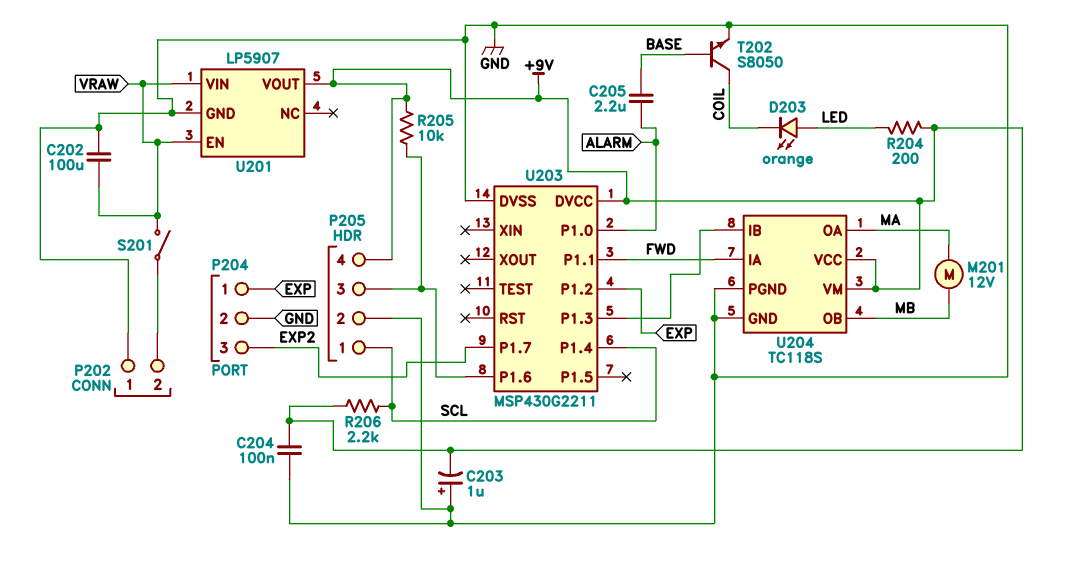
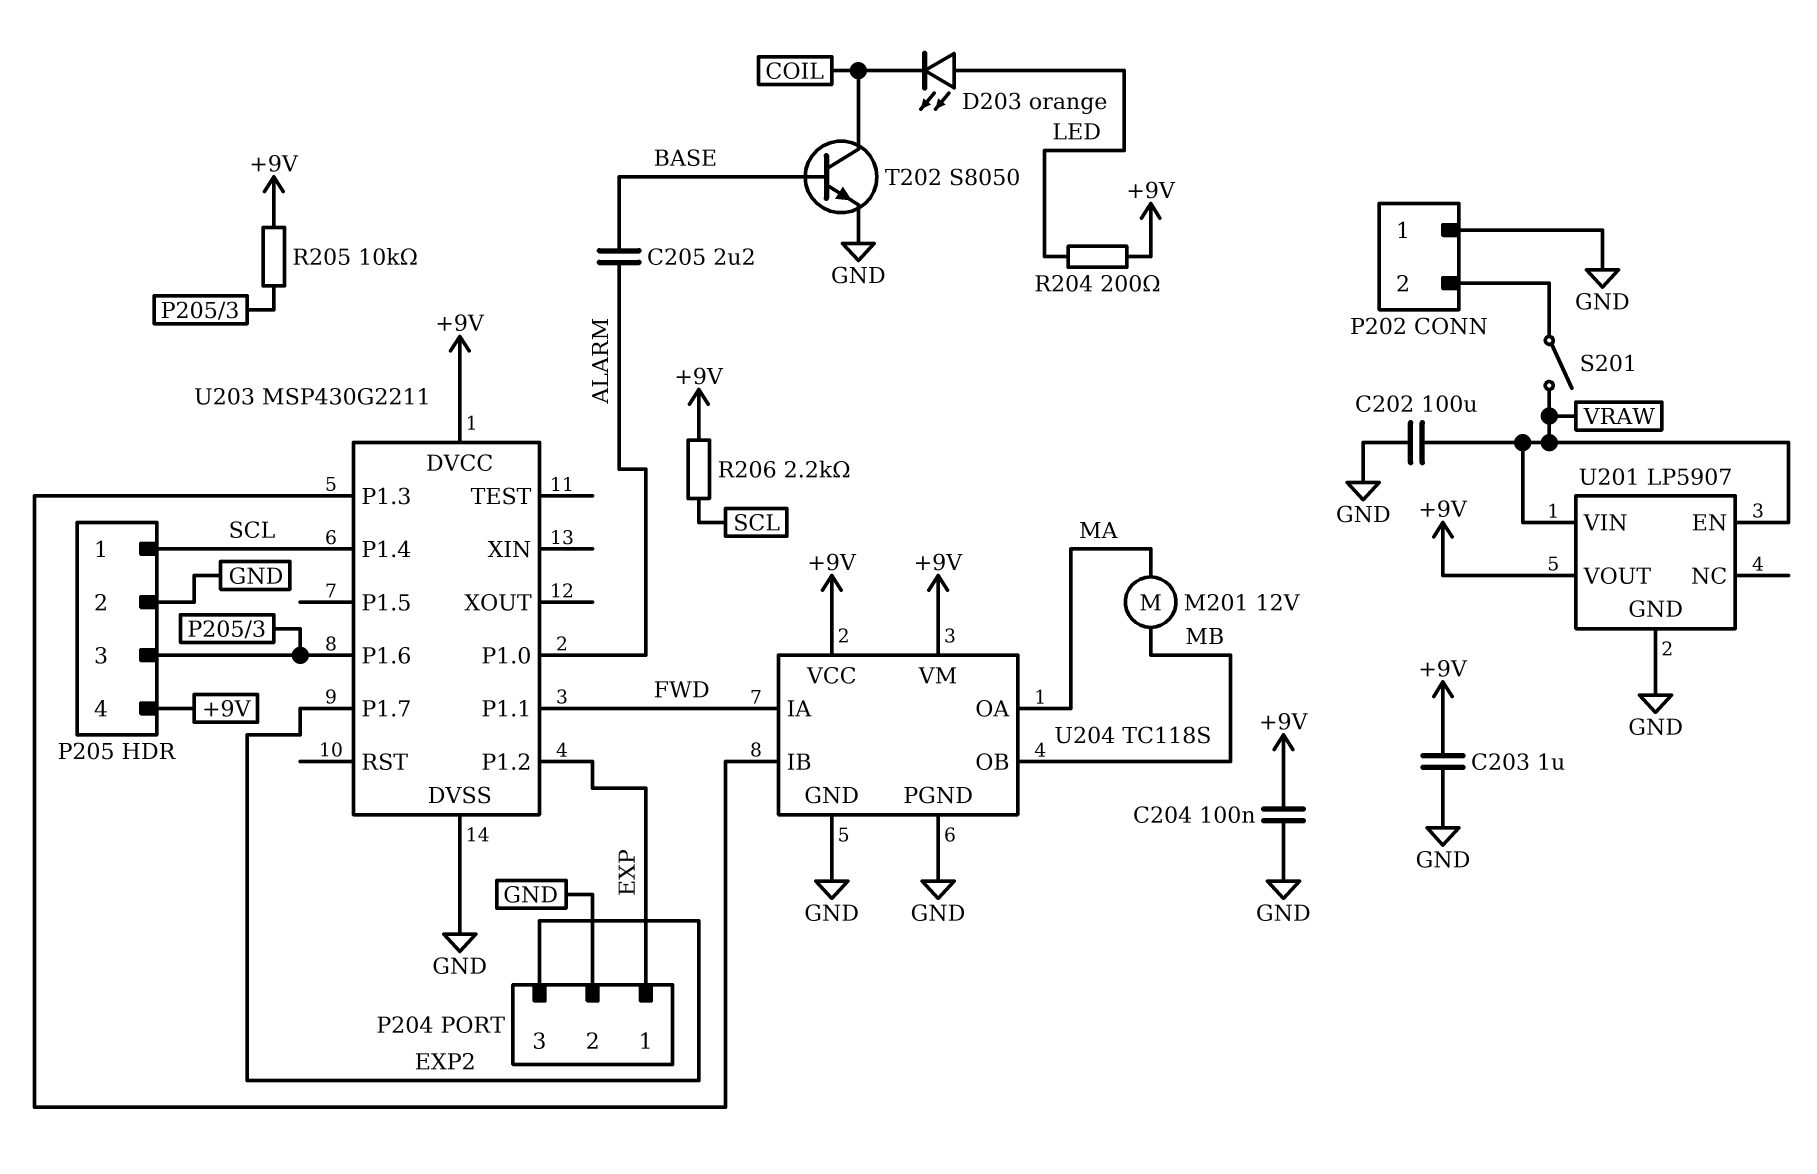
C203: 1uF (plus GND, minus +9V) -> 1uF (+9V, GND)

